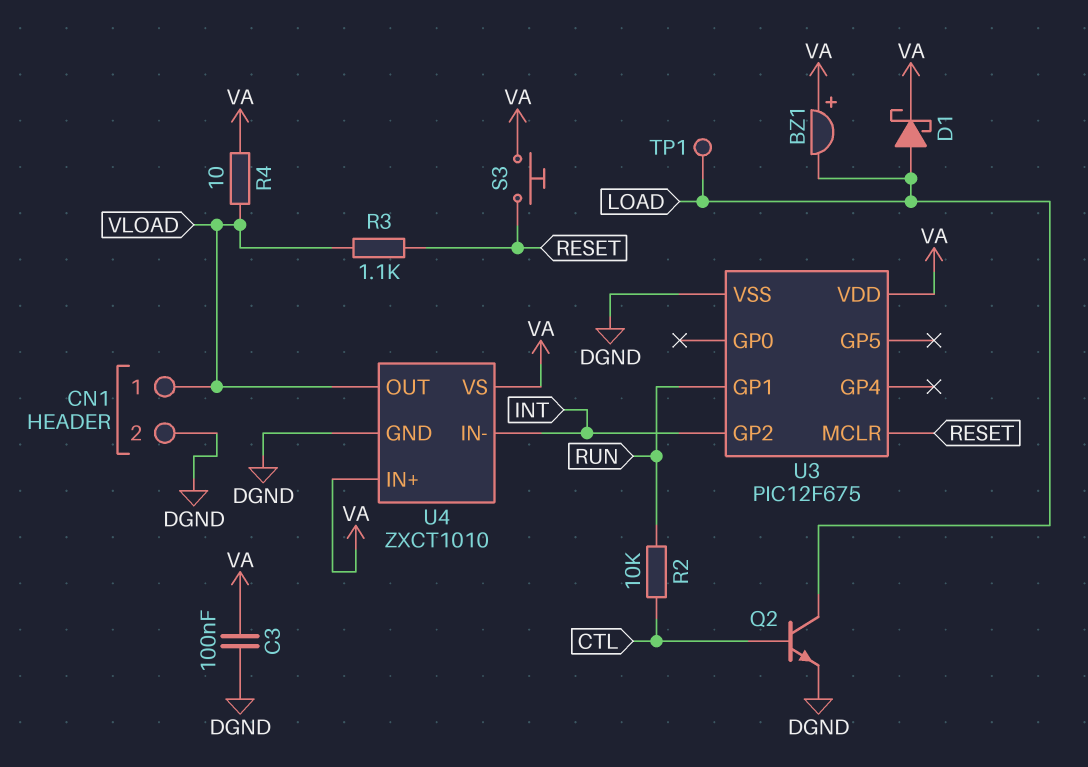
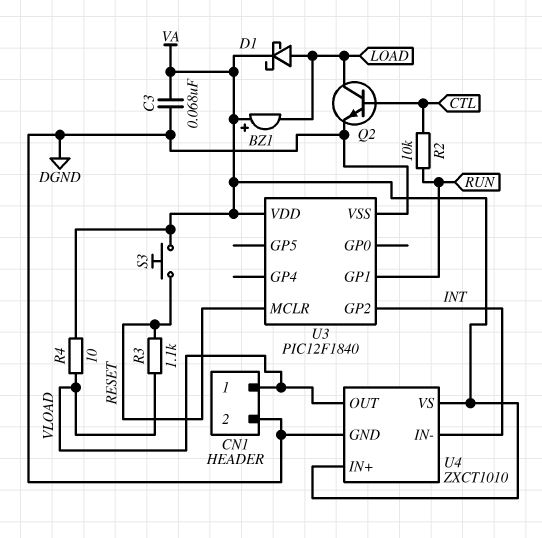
C3: 100nF (DGND, VA) -> 68nF (DGND, VA)
TP1: test point (LOAD) -> none
U3: PIC12F675 -> PIC12F1840

